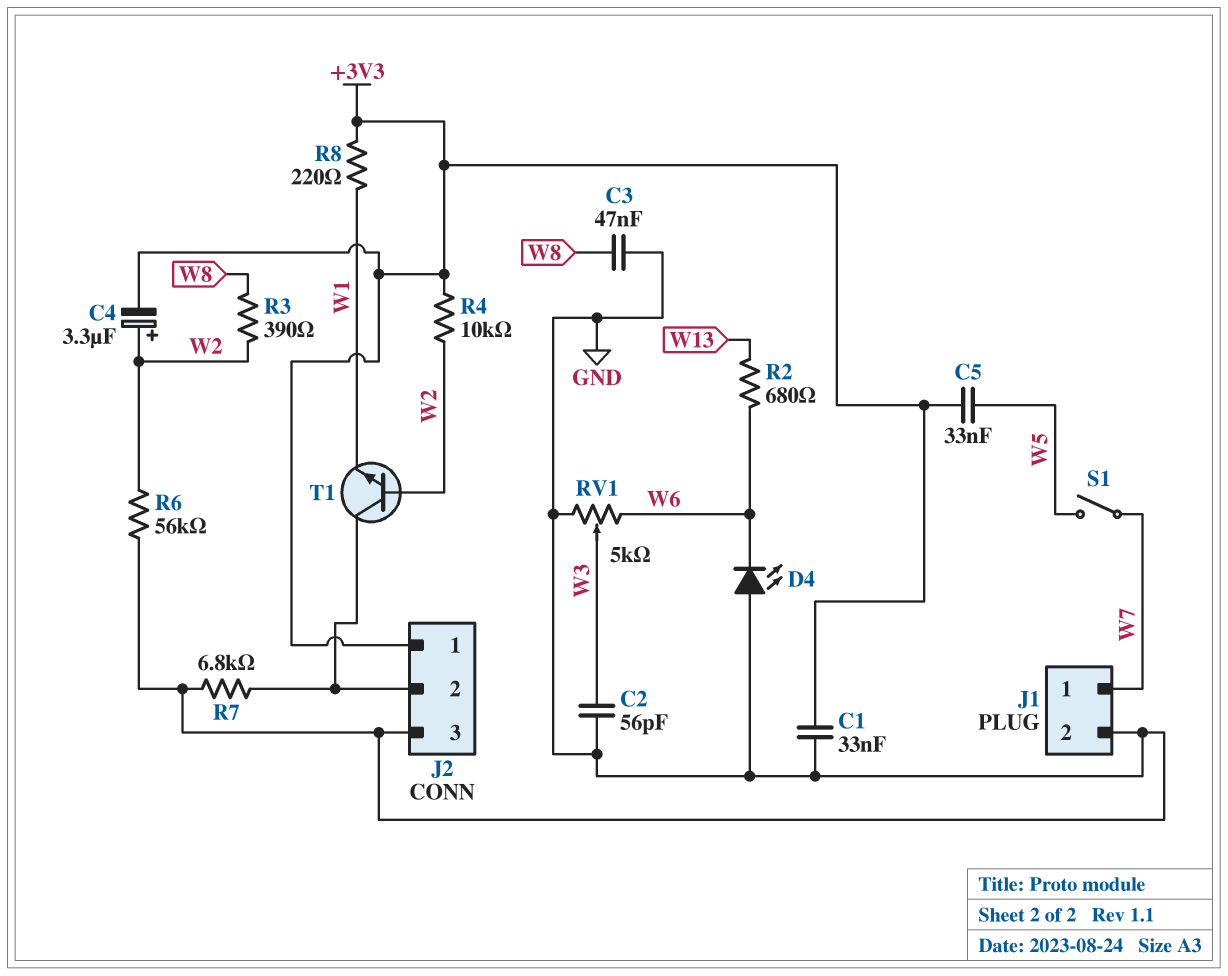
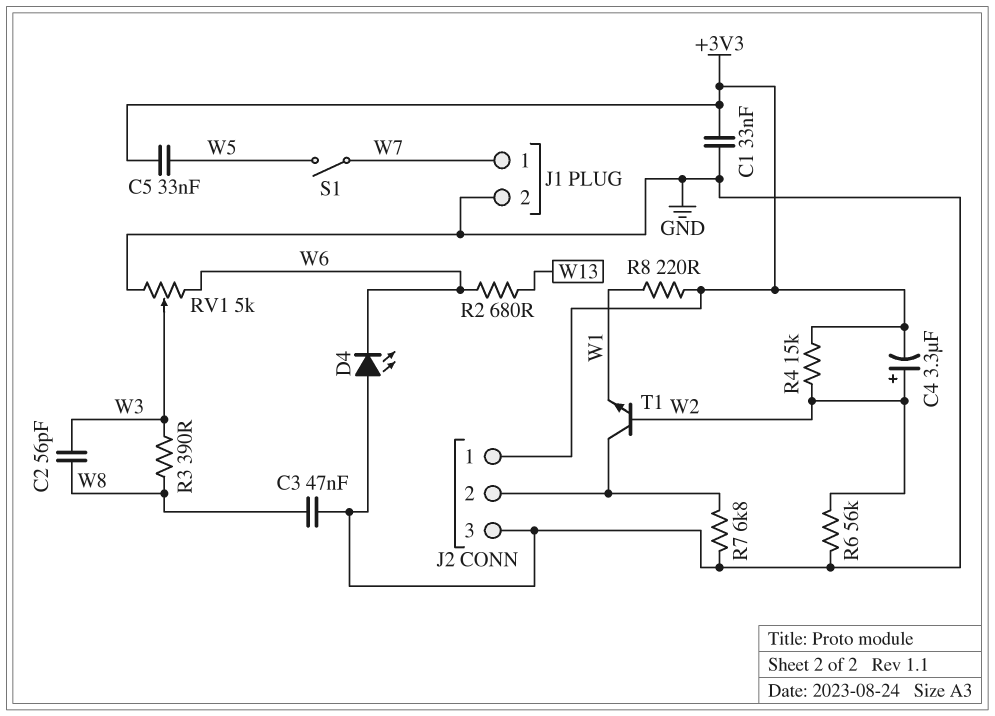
C2: 56pF (GND, W3) -> 56pF (W3, W8)
R3: 390 (W2, W8) -> 390 (W3, W8)
R4: 10k (+3V3, W2) -> 15k (+3V3, W2)

